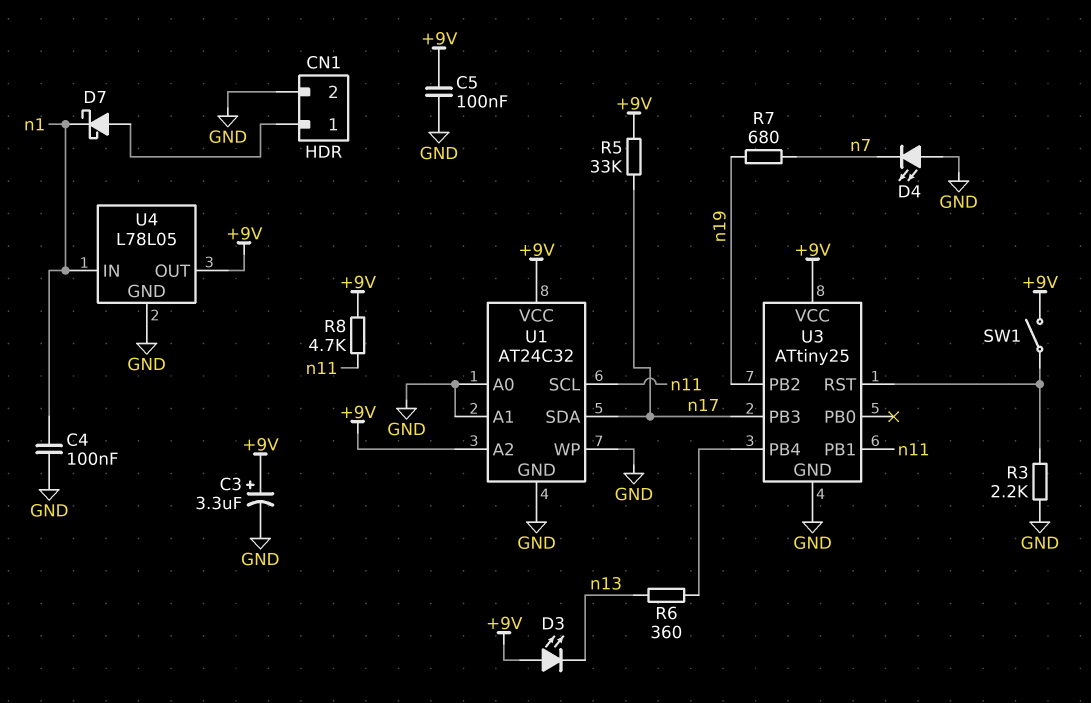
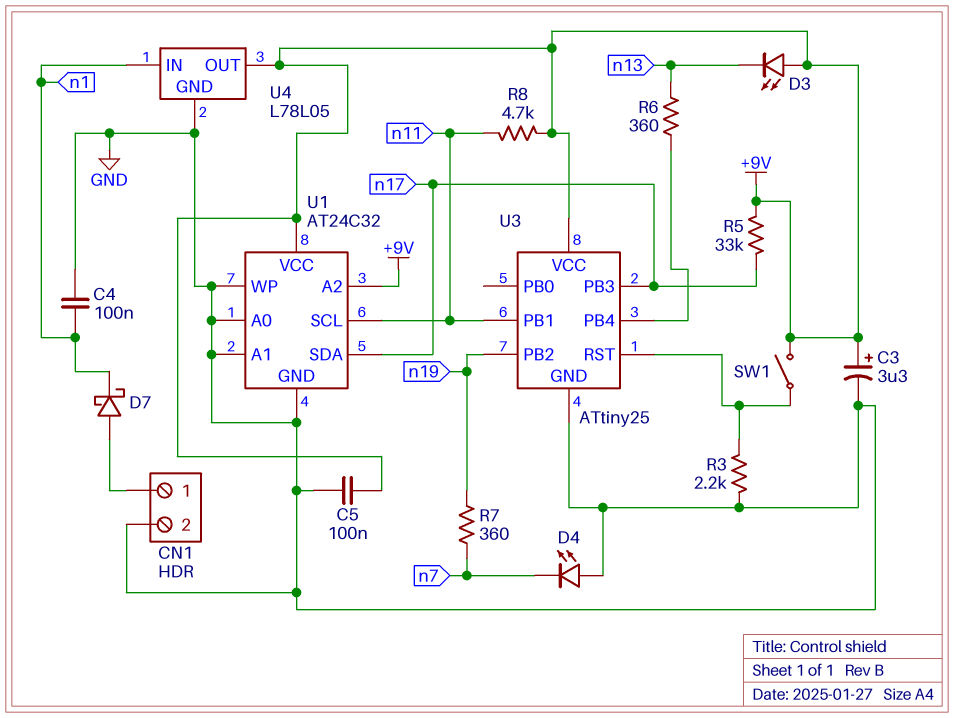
R7: 680 (n7, n19) -> 360 (n7, n19)

